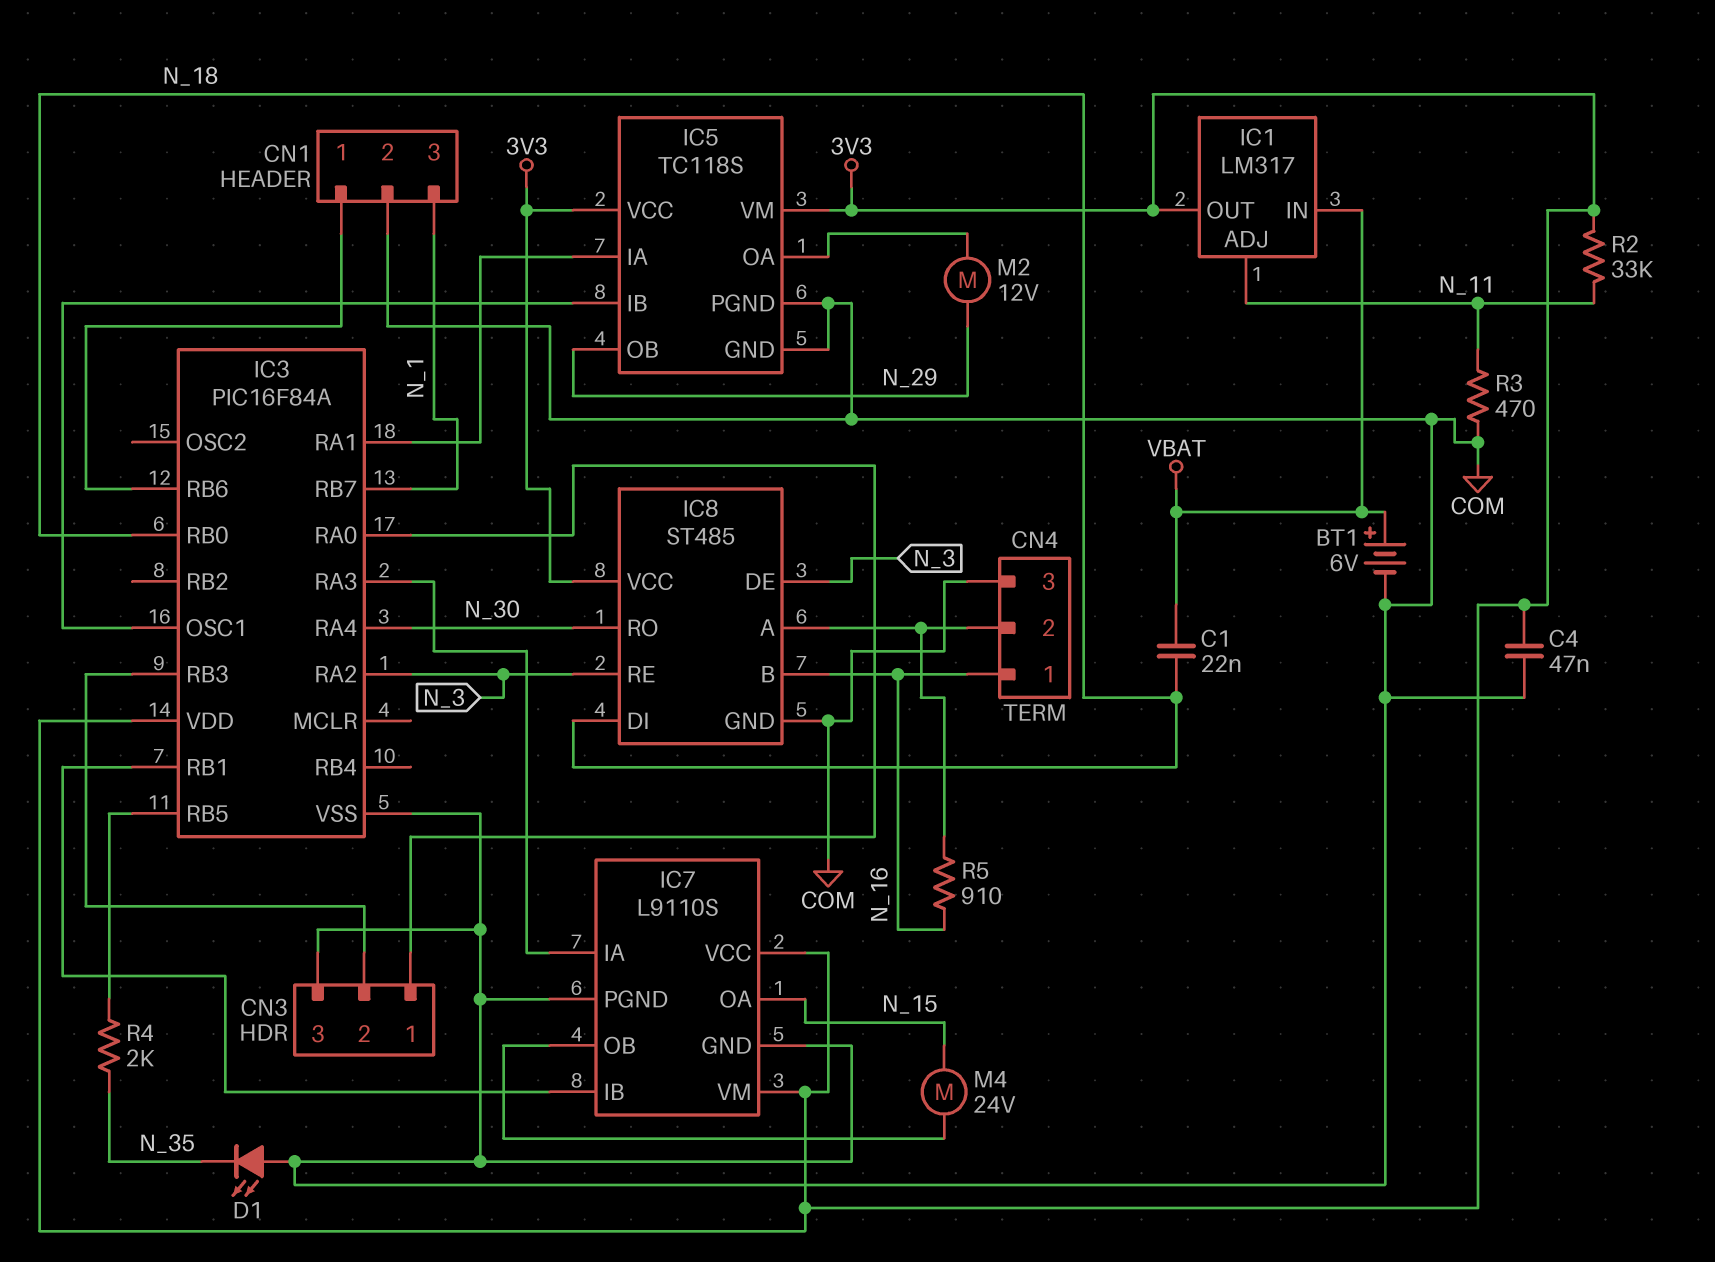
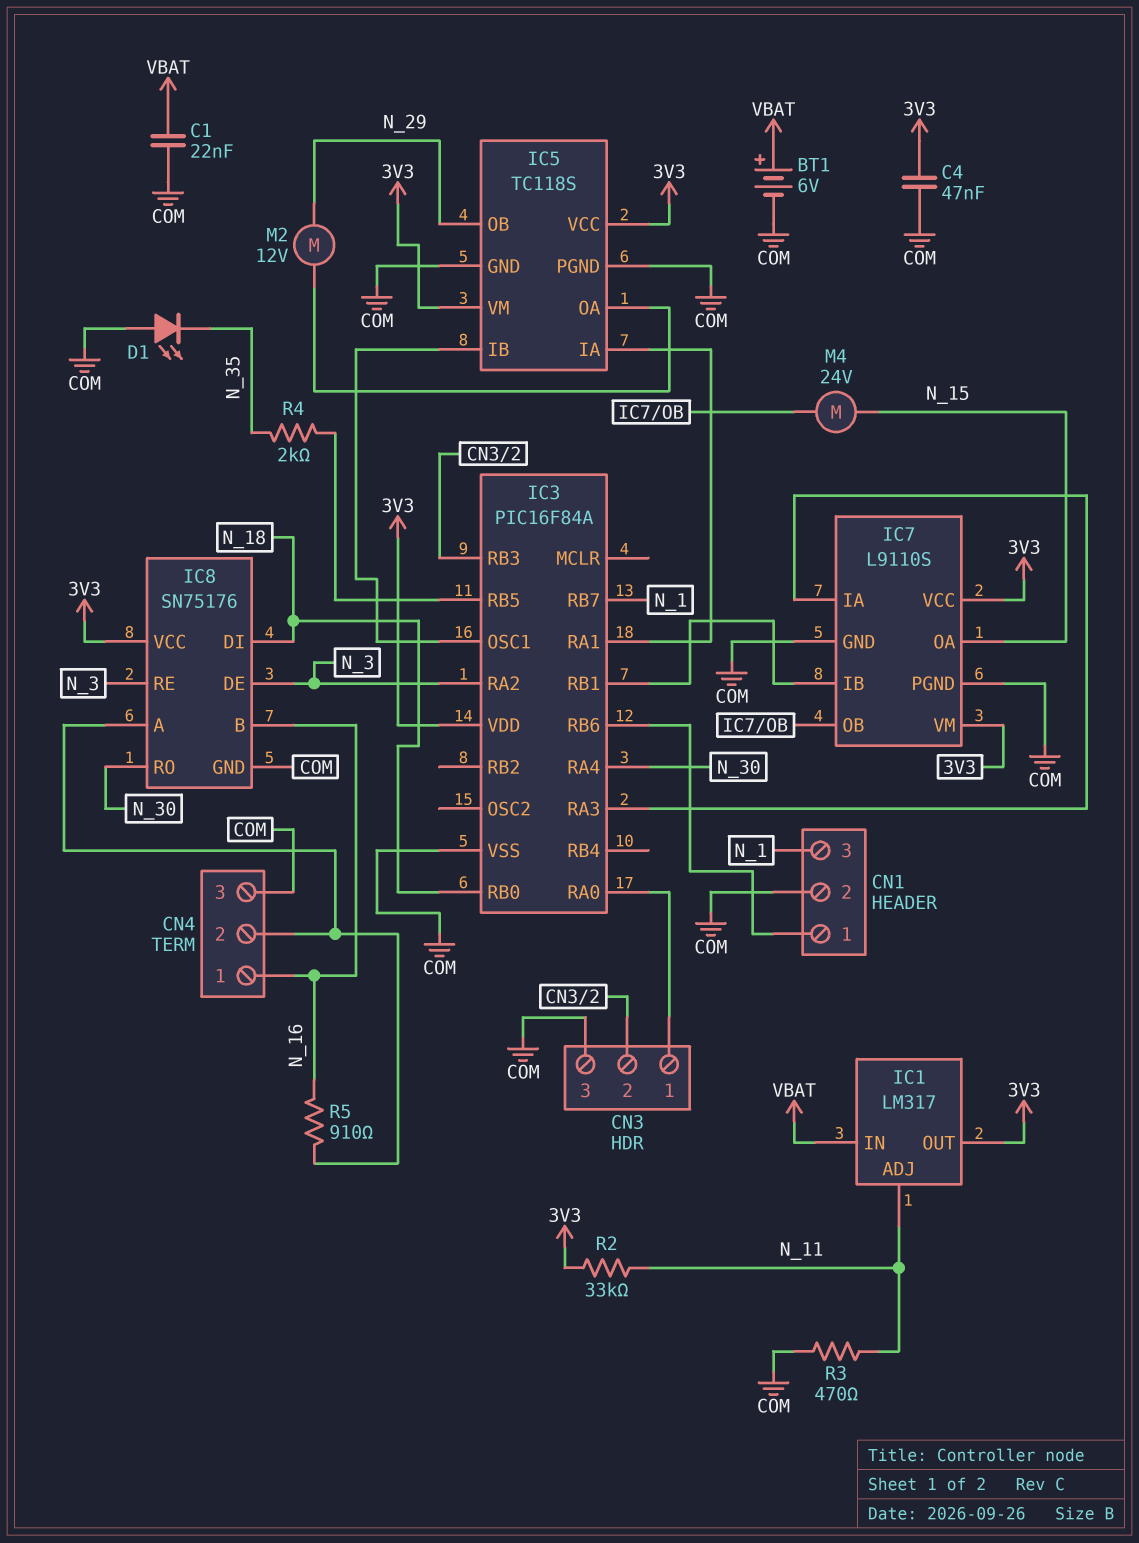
C1: 22nF (N_18, VBAT) -> 22nF (COM, VBAT)
IC8: ST485 -> SN75176

